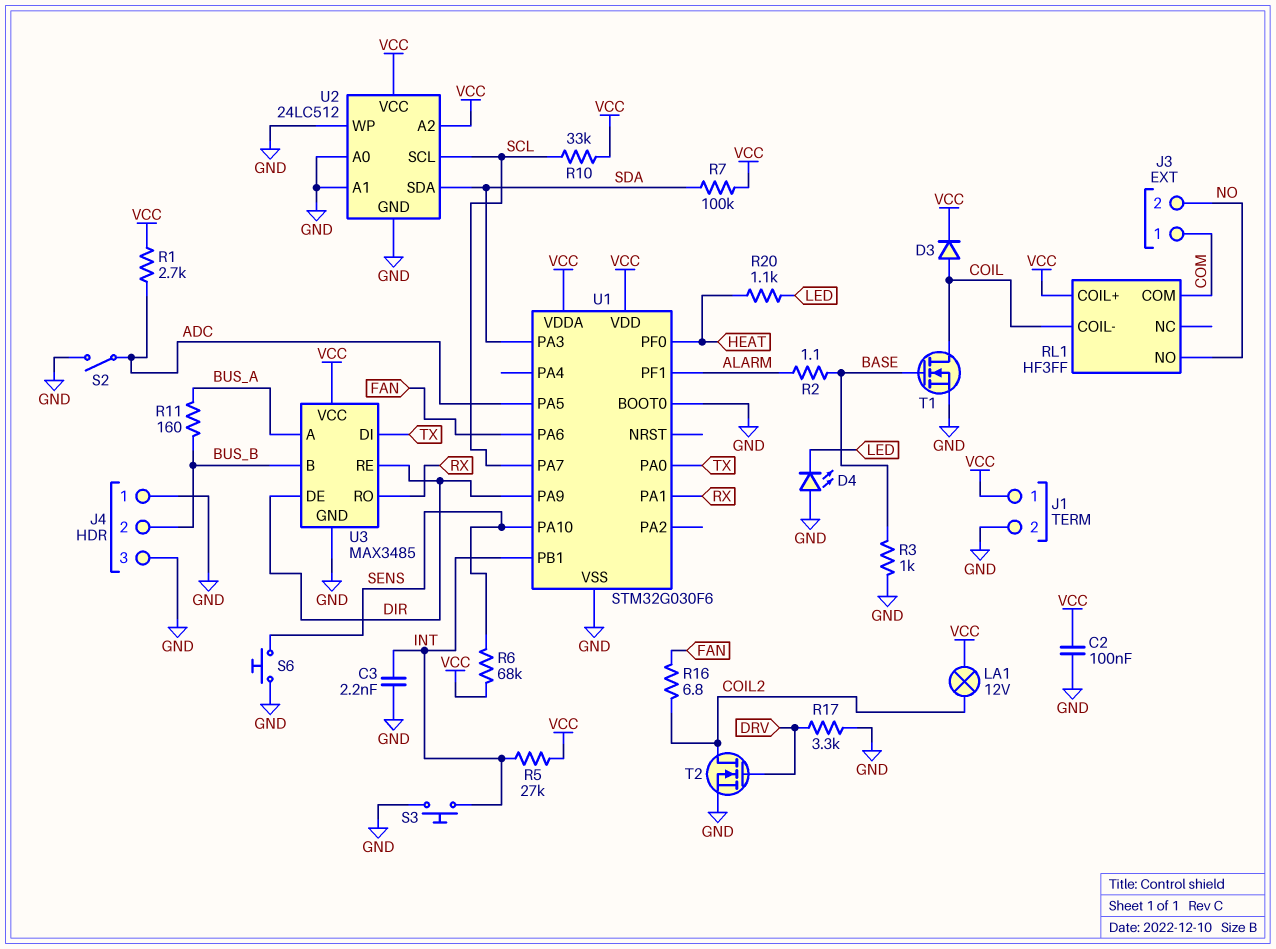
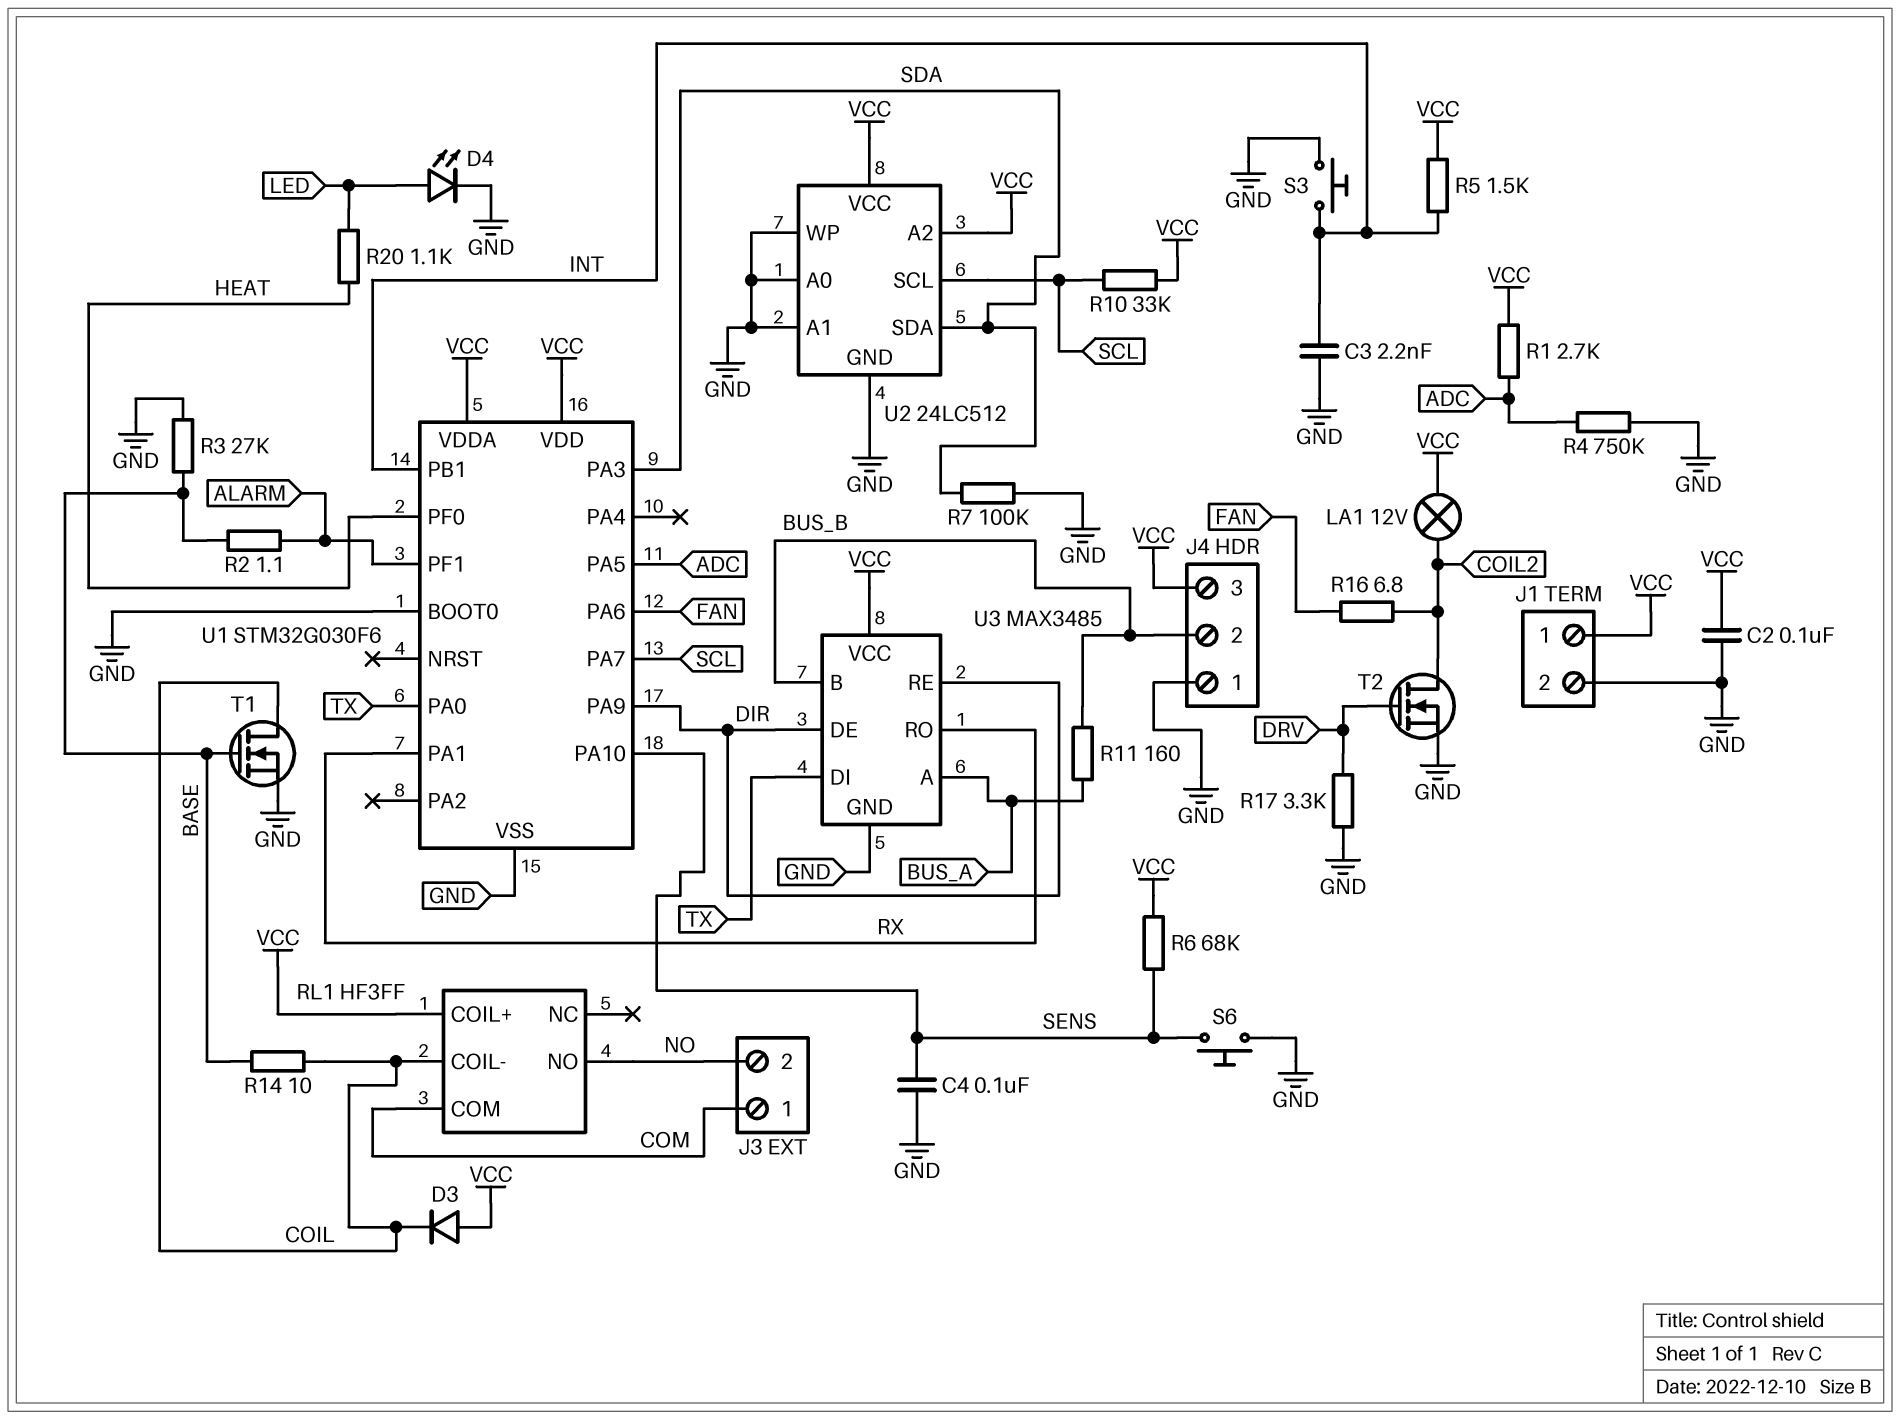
C4: none -> 100nF (GND, SENS)
D3: diode (A COIL, K VCC) -> diode (A VCC, K COIL)
D4: LED (A GND, K LED) -> LED (A LED, K GND)
J4 pin 3: GND -> VCC
R3: 1k (BASE, GND) -> 27k (BASE, GND)
R4: none -> 750k (ADC, GND)
R5: 27k (INT, VCC) -> 1.5k (INT, VCC)
R7: 100k (SDA, VCC) -> 100k (GND, SDA)
R14: none -> 10 (BASE, COIL)
S2: switch (ADC, GND) -> none

